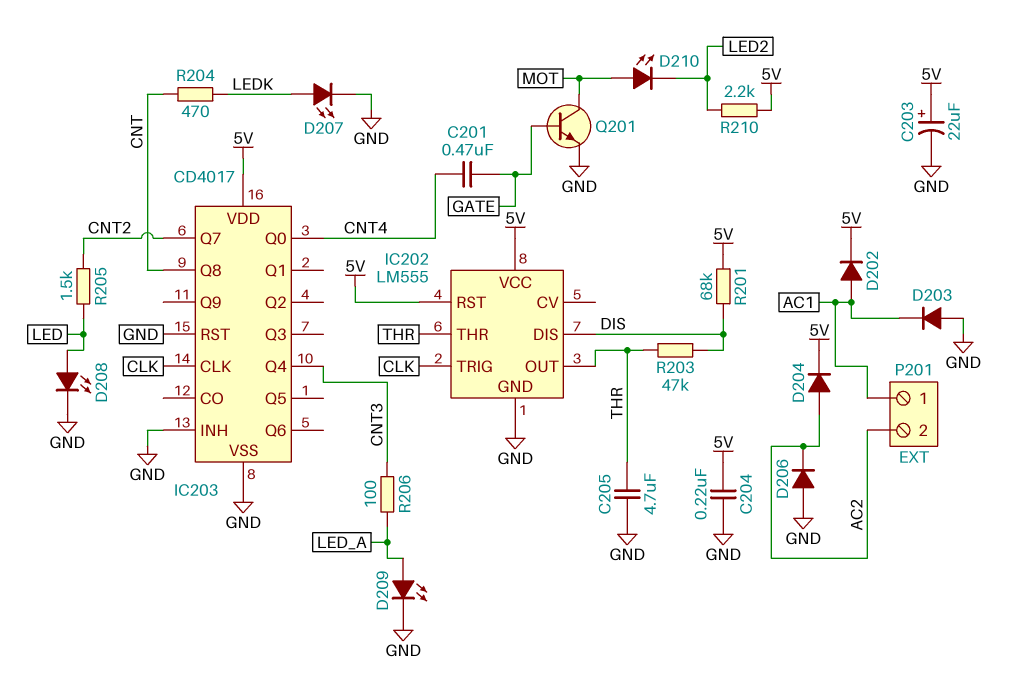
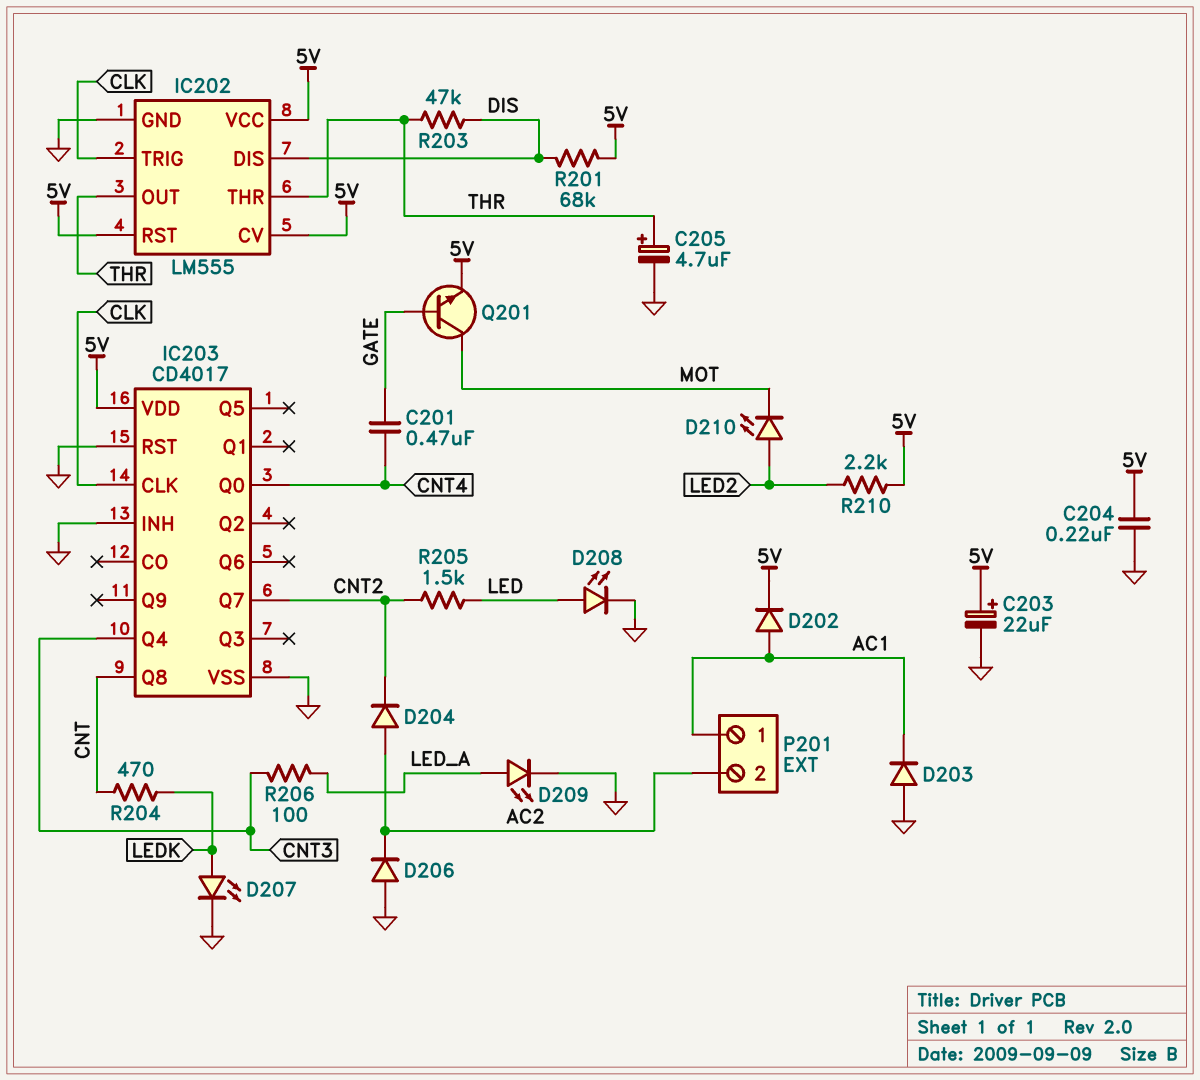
C205: 4.7uF (GND, THR) -> 4.7uF (plus THR, minus GND)
D204: diode (A AC2, K 5V) -> diode (A AC2, K CNT2)
D210: LED (A MOT, K LED2) -> LED (A LED2, K MOT)
IC202 pin CV: none -> 5V
Q201: NPN (B GATE, C MOT, E GND) -> NPN (B GATE, C MOT, E 5V)

